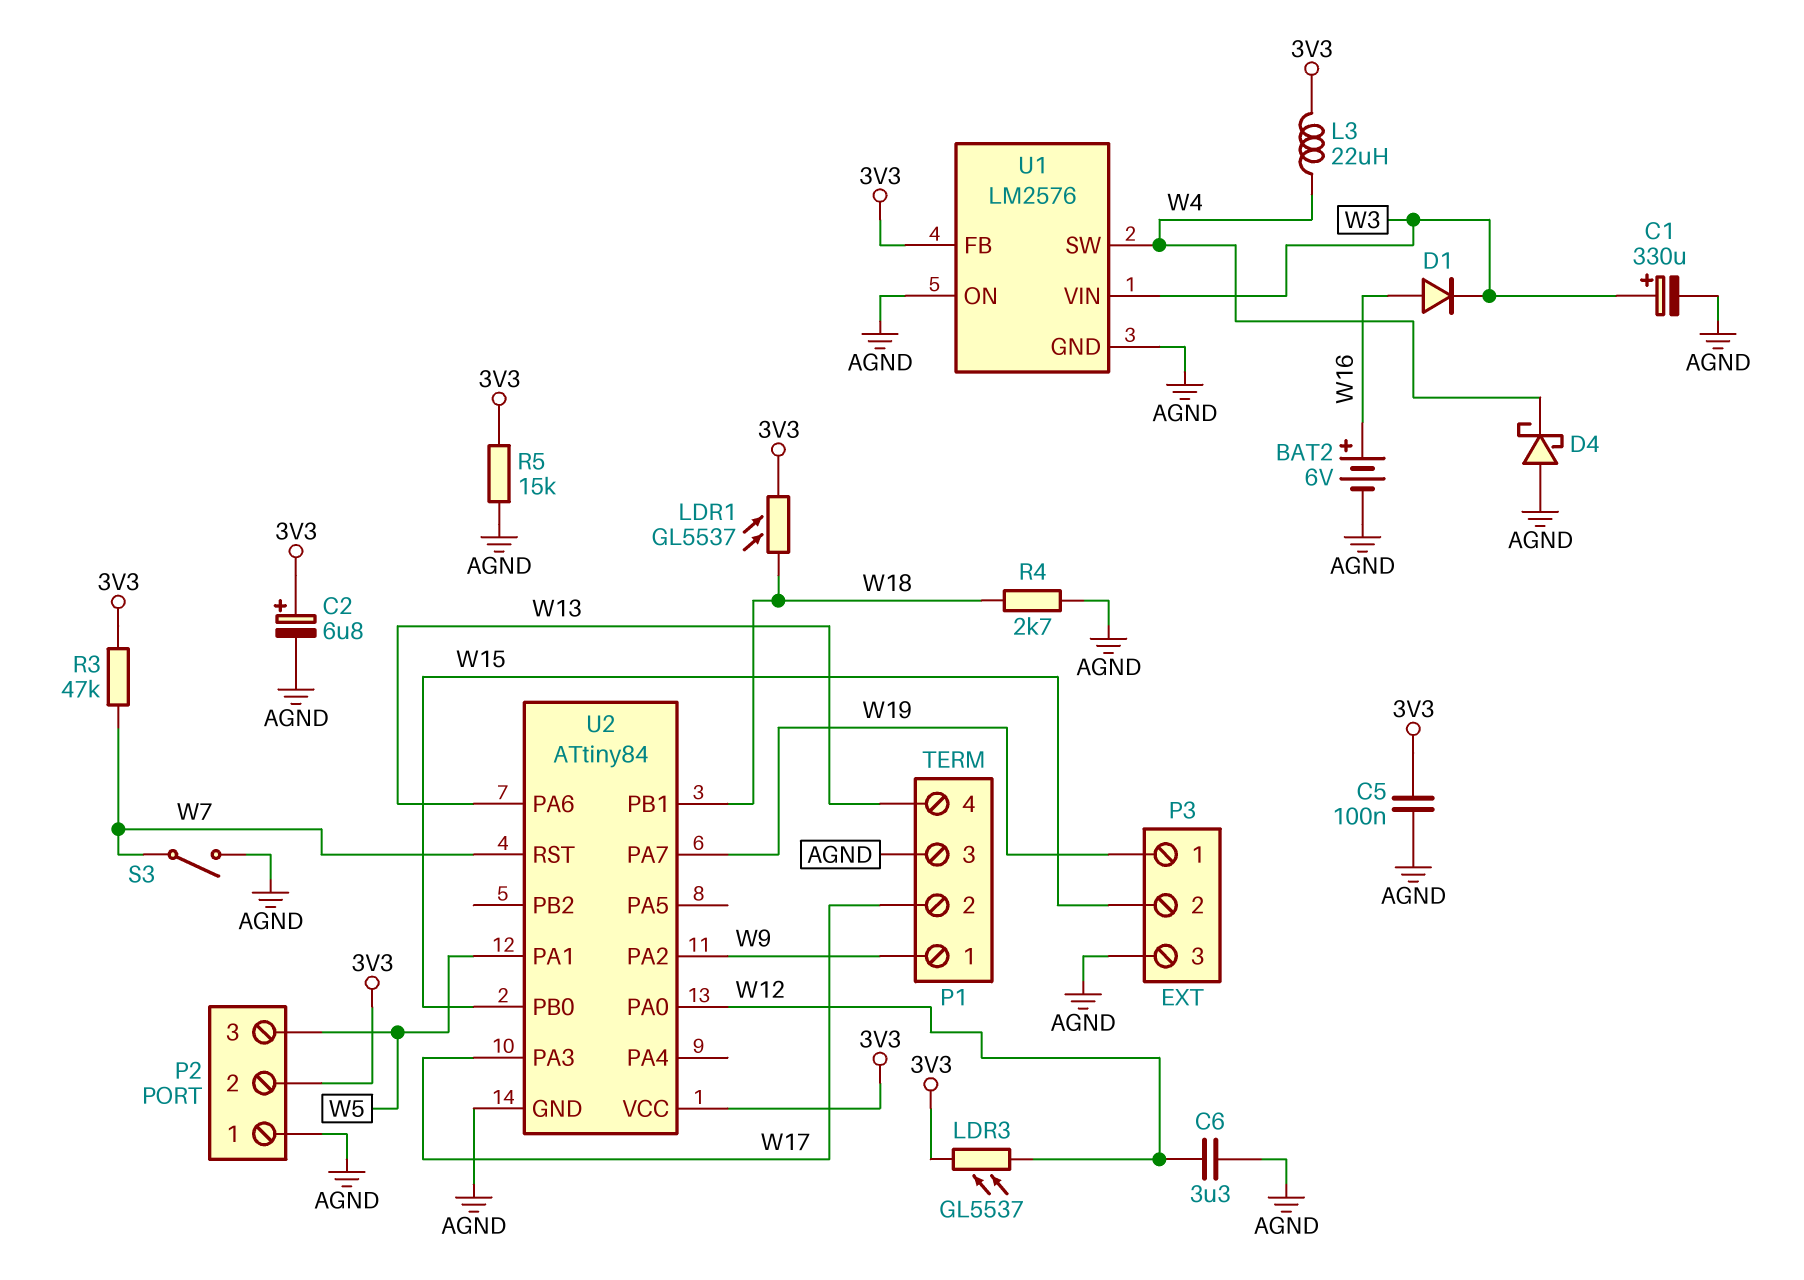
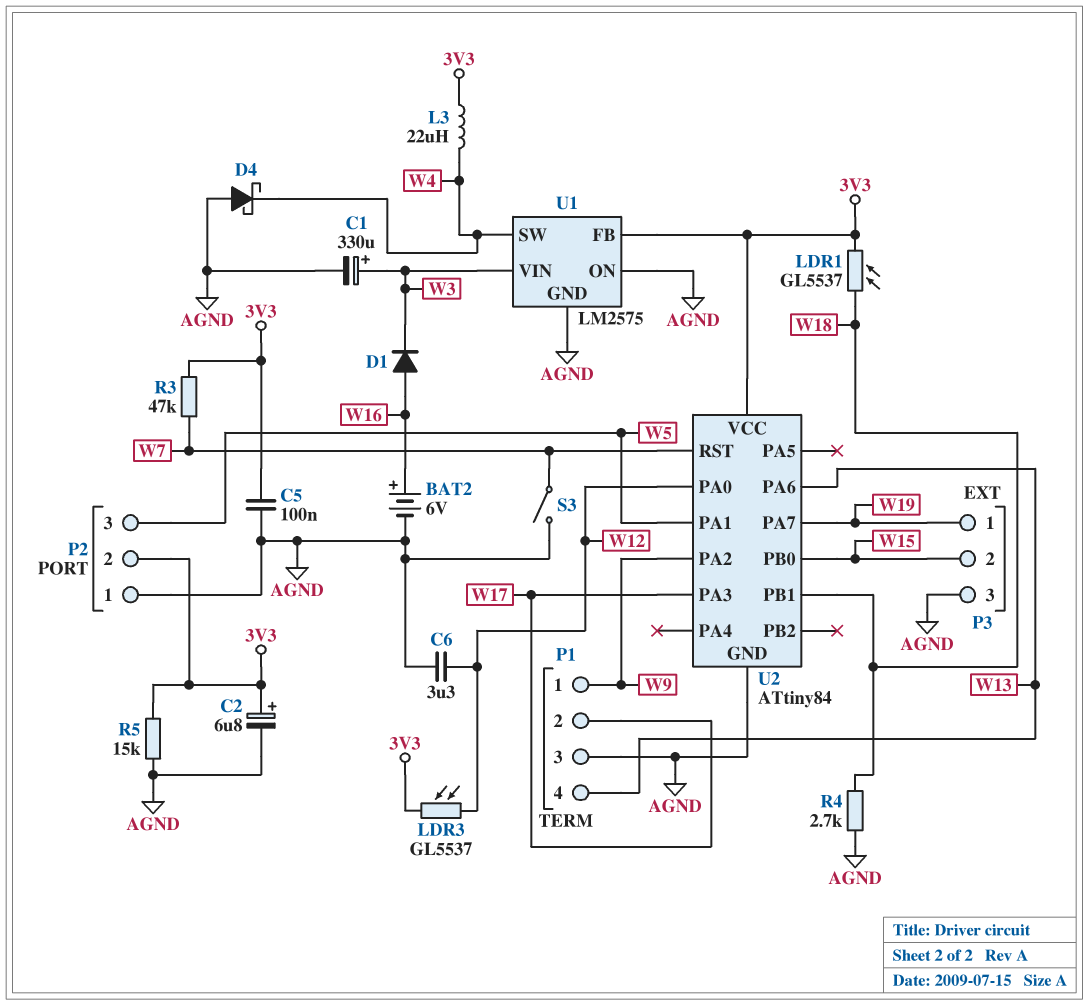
U1: LM2576 -> LM2575

